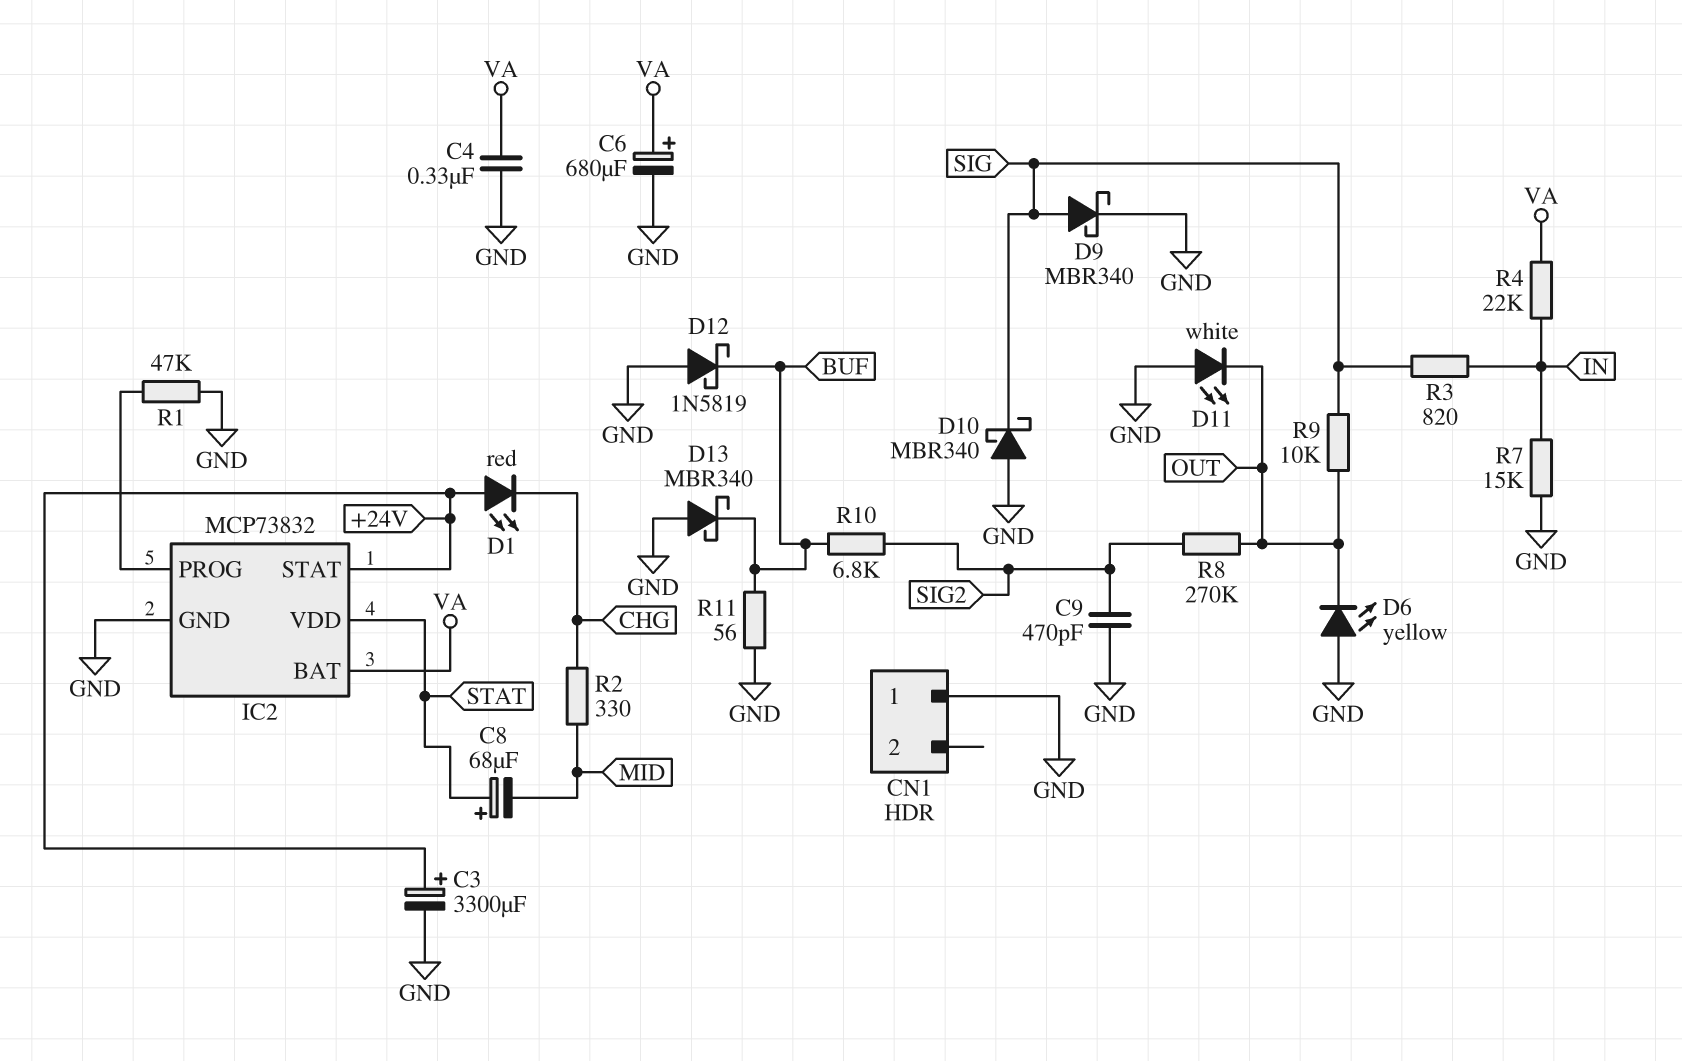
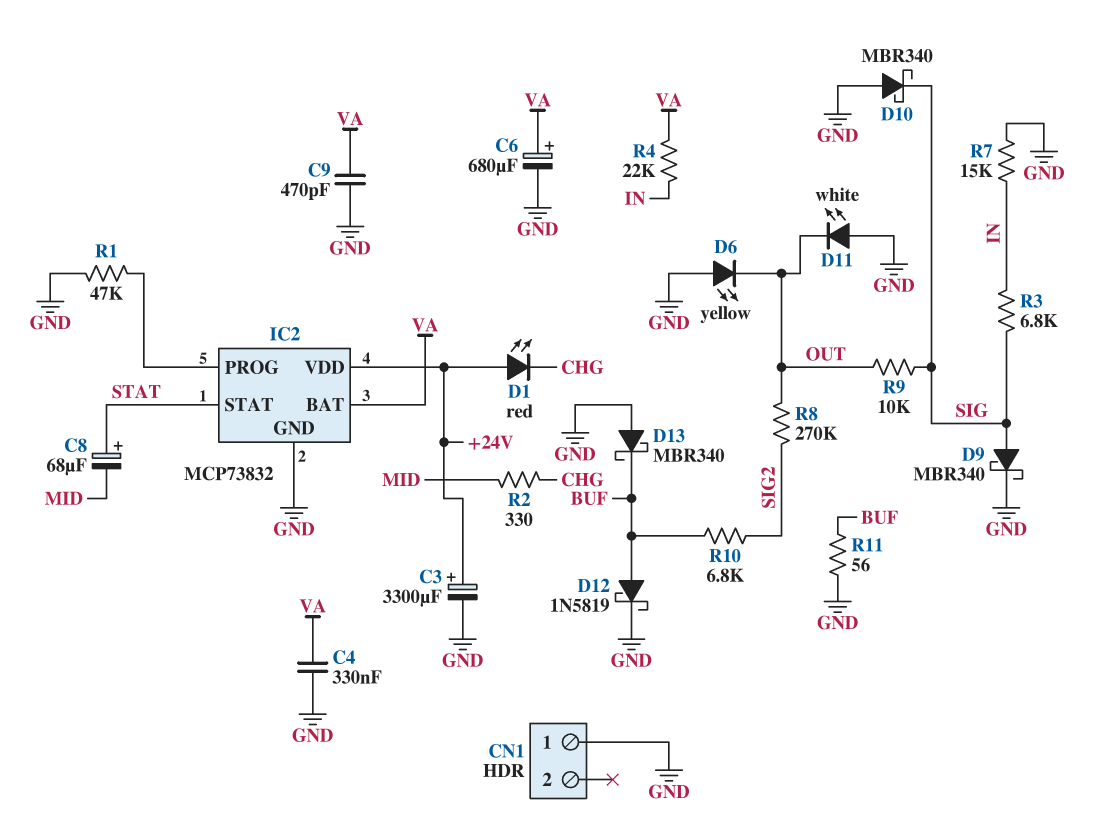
C9: 470pF (GND, SIG2) -> 470pF (GND, VA)
D12: schottky 1N5819 (A GND, K BUF) -> schottky 1N5819 (A BUF, K GND)
IC2 pin STAT: +24V -> STAT
IC2 pin VDD: STAT -> +24V
R3: 820 (IN, SIG) -> 6.8k (IN, SIG)

